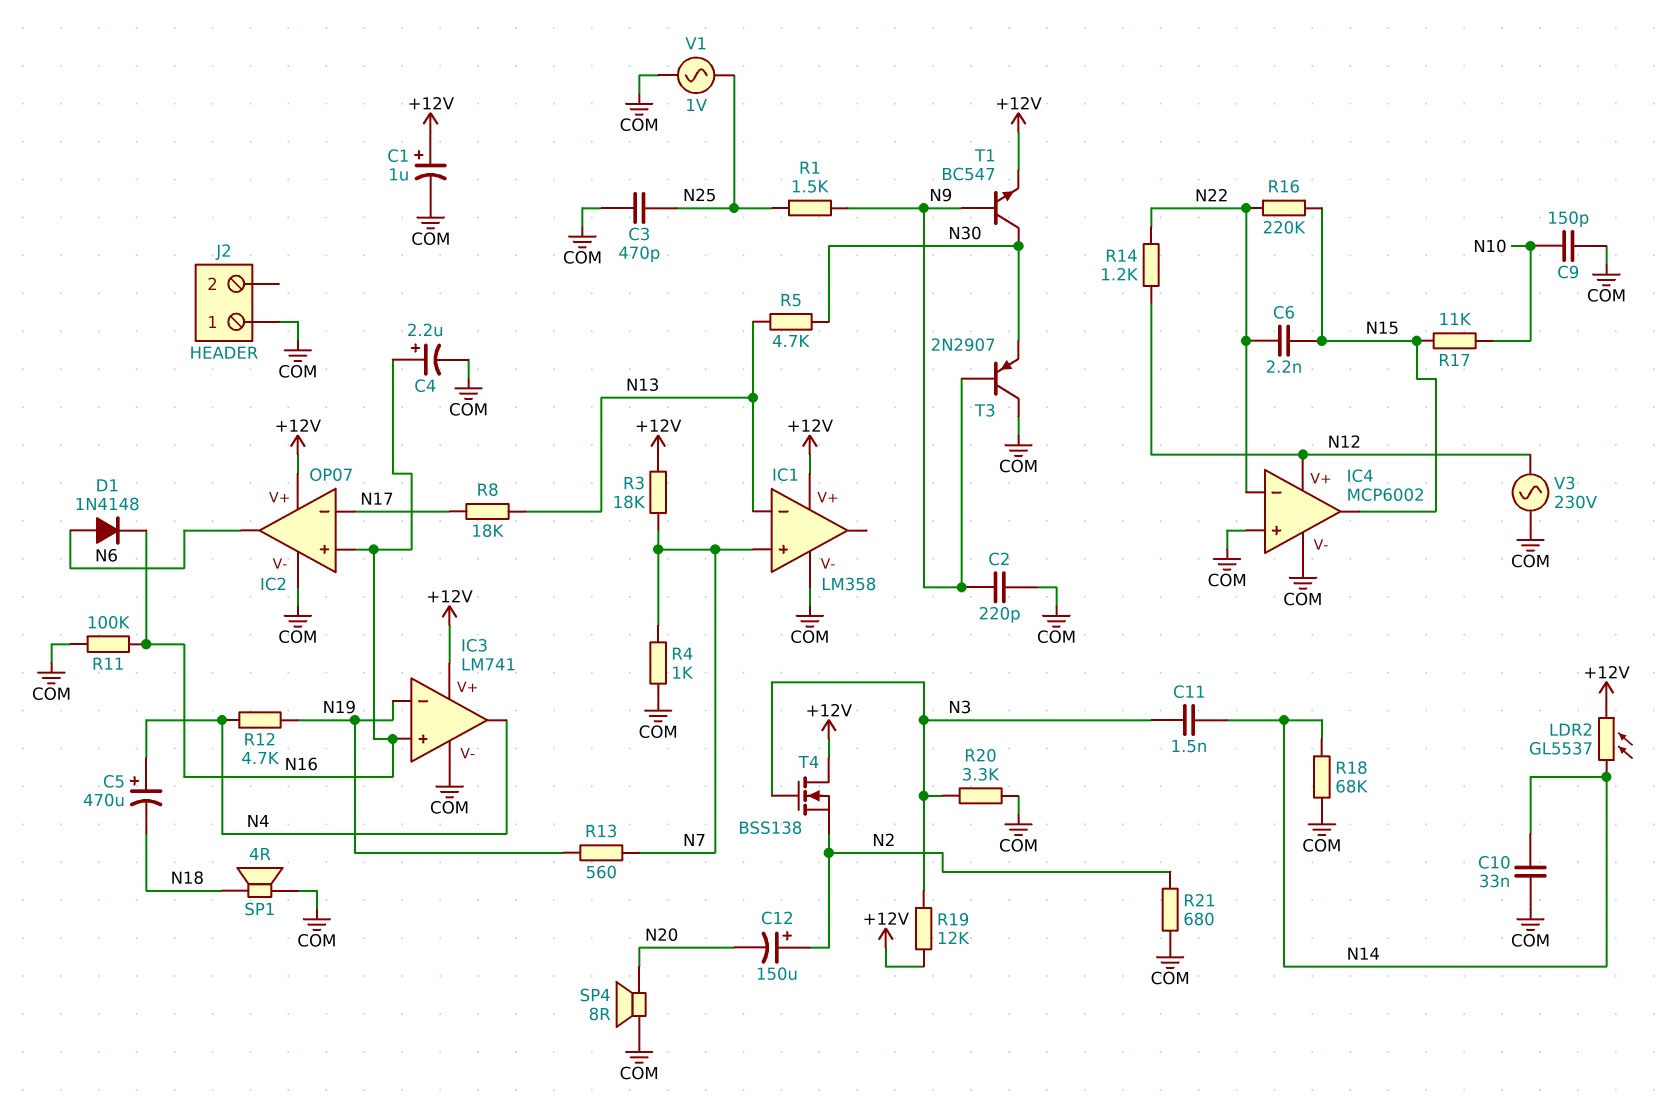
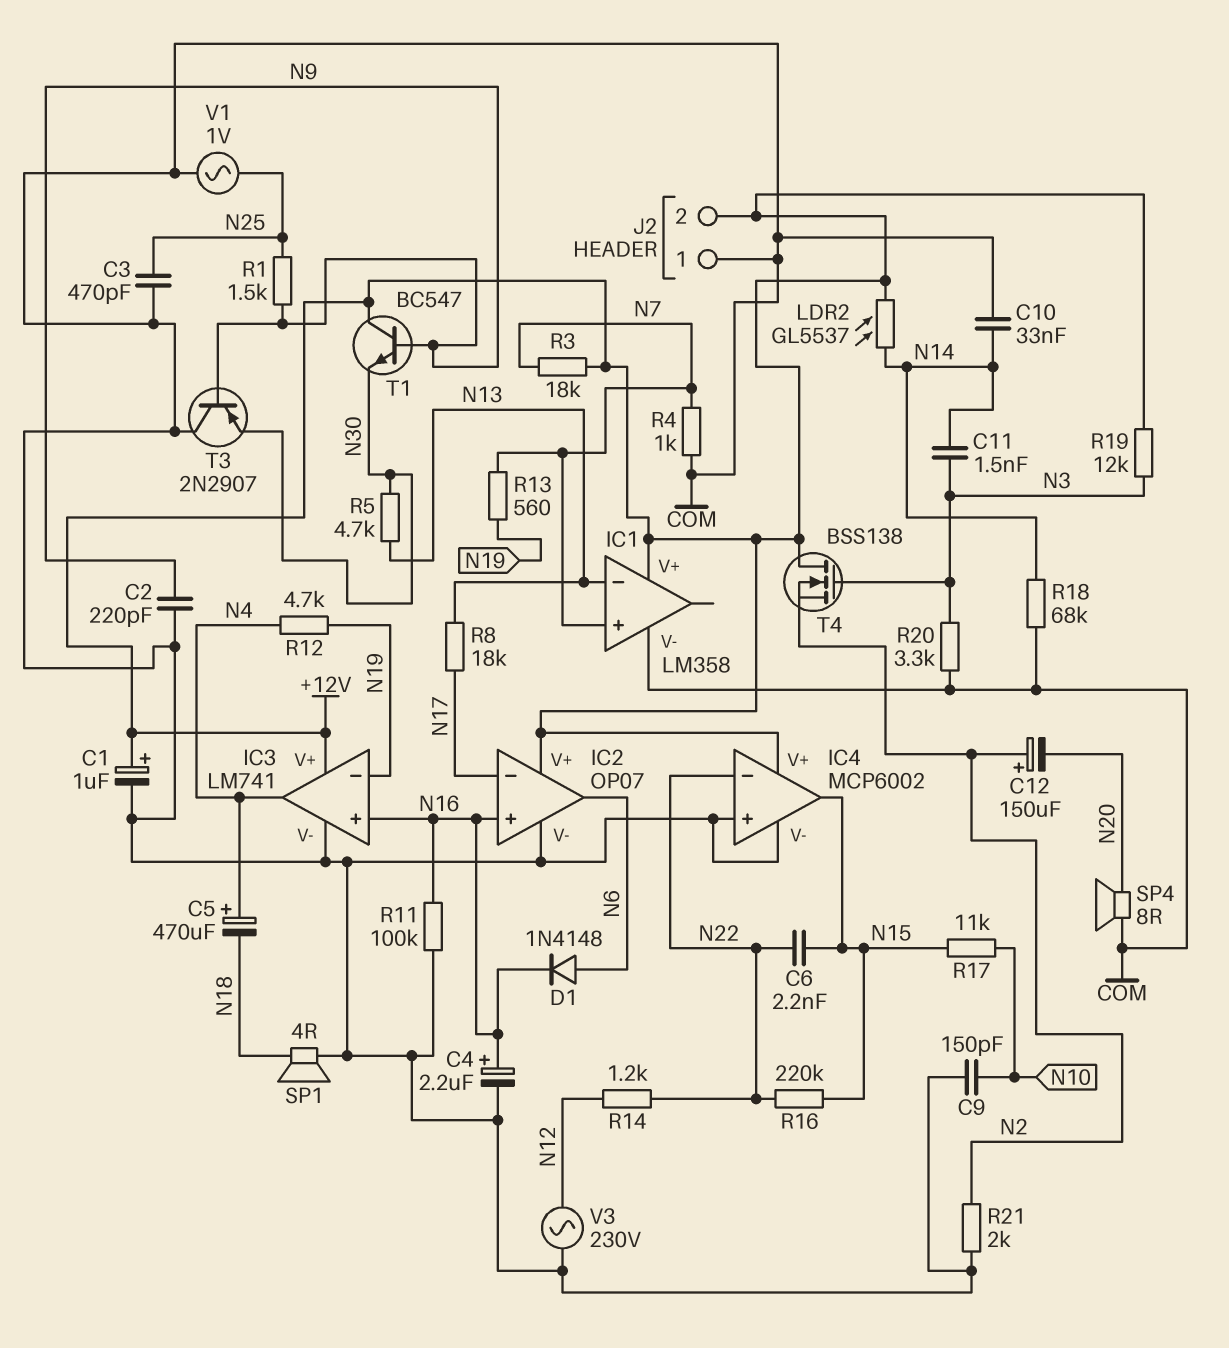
IC4 pin V+: N12 -> +12V
J2 pin 2: none -> +12V
R21: 680 (COM, N2) -> 2k (COM, N2)
T1: NPN BC547 (B N9, C N30, E +12V) -> NPN BC547 (B N9, C +12V, E N30)

